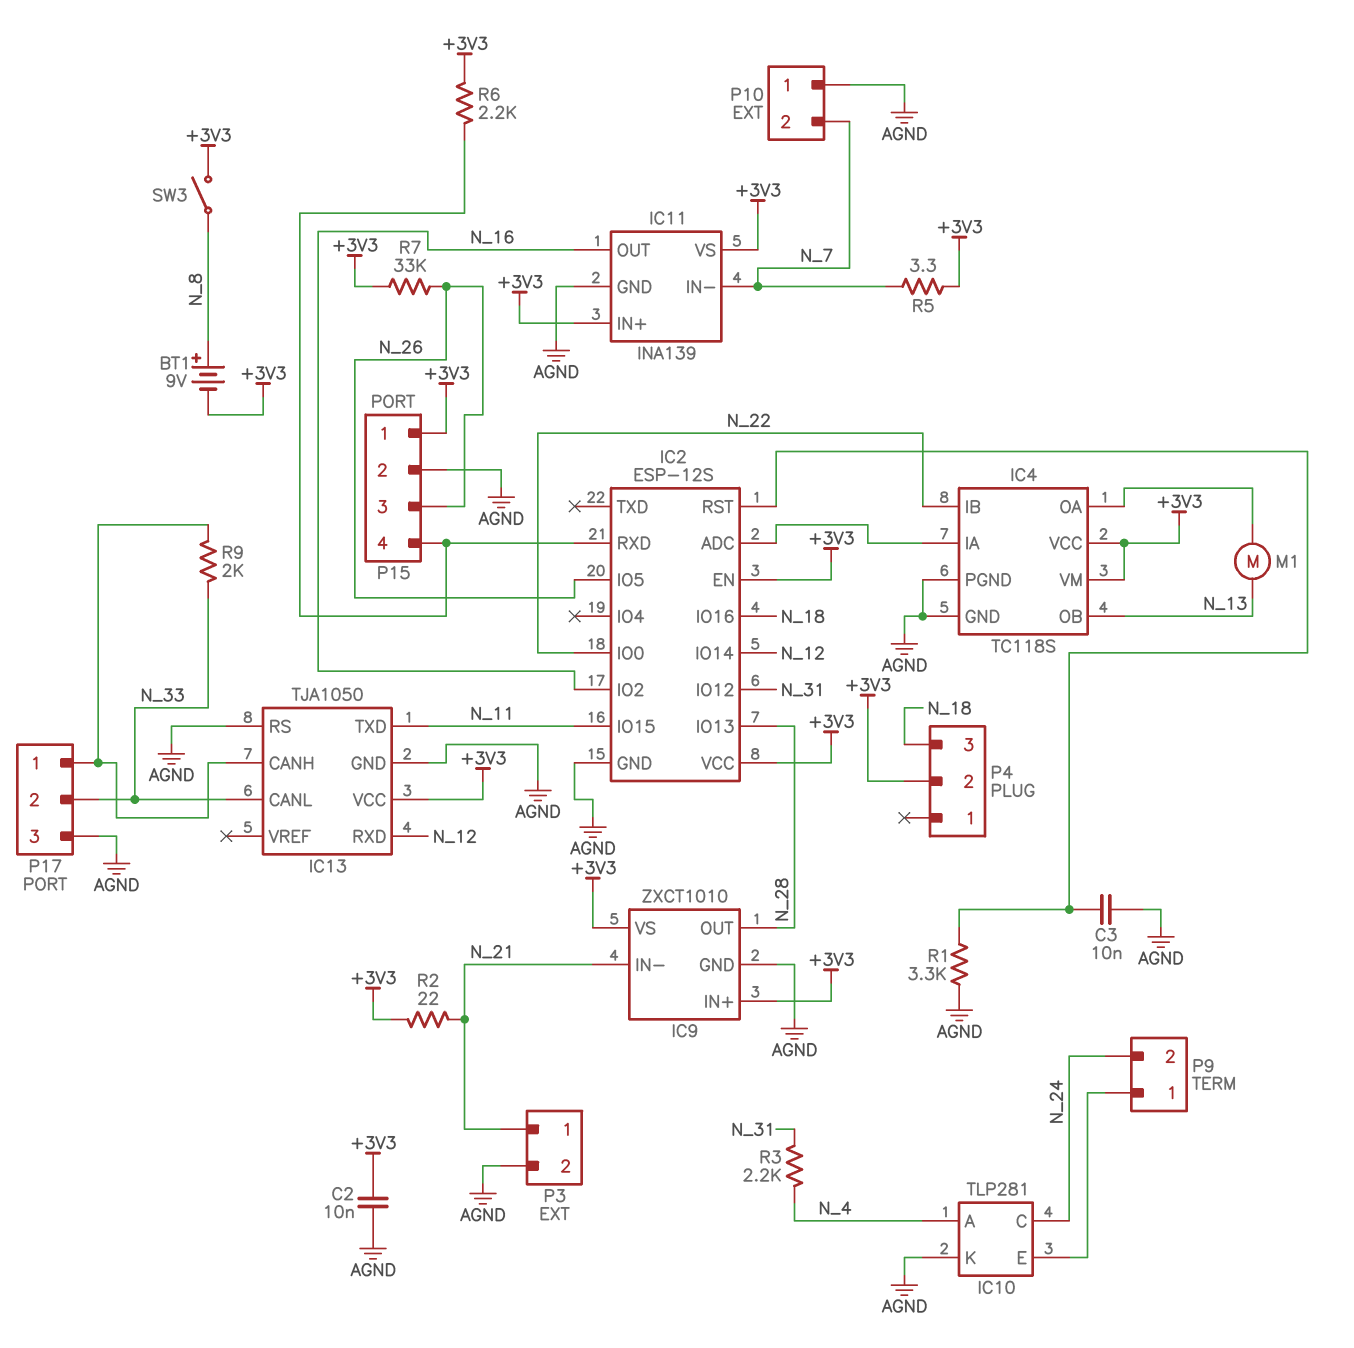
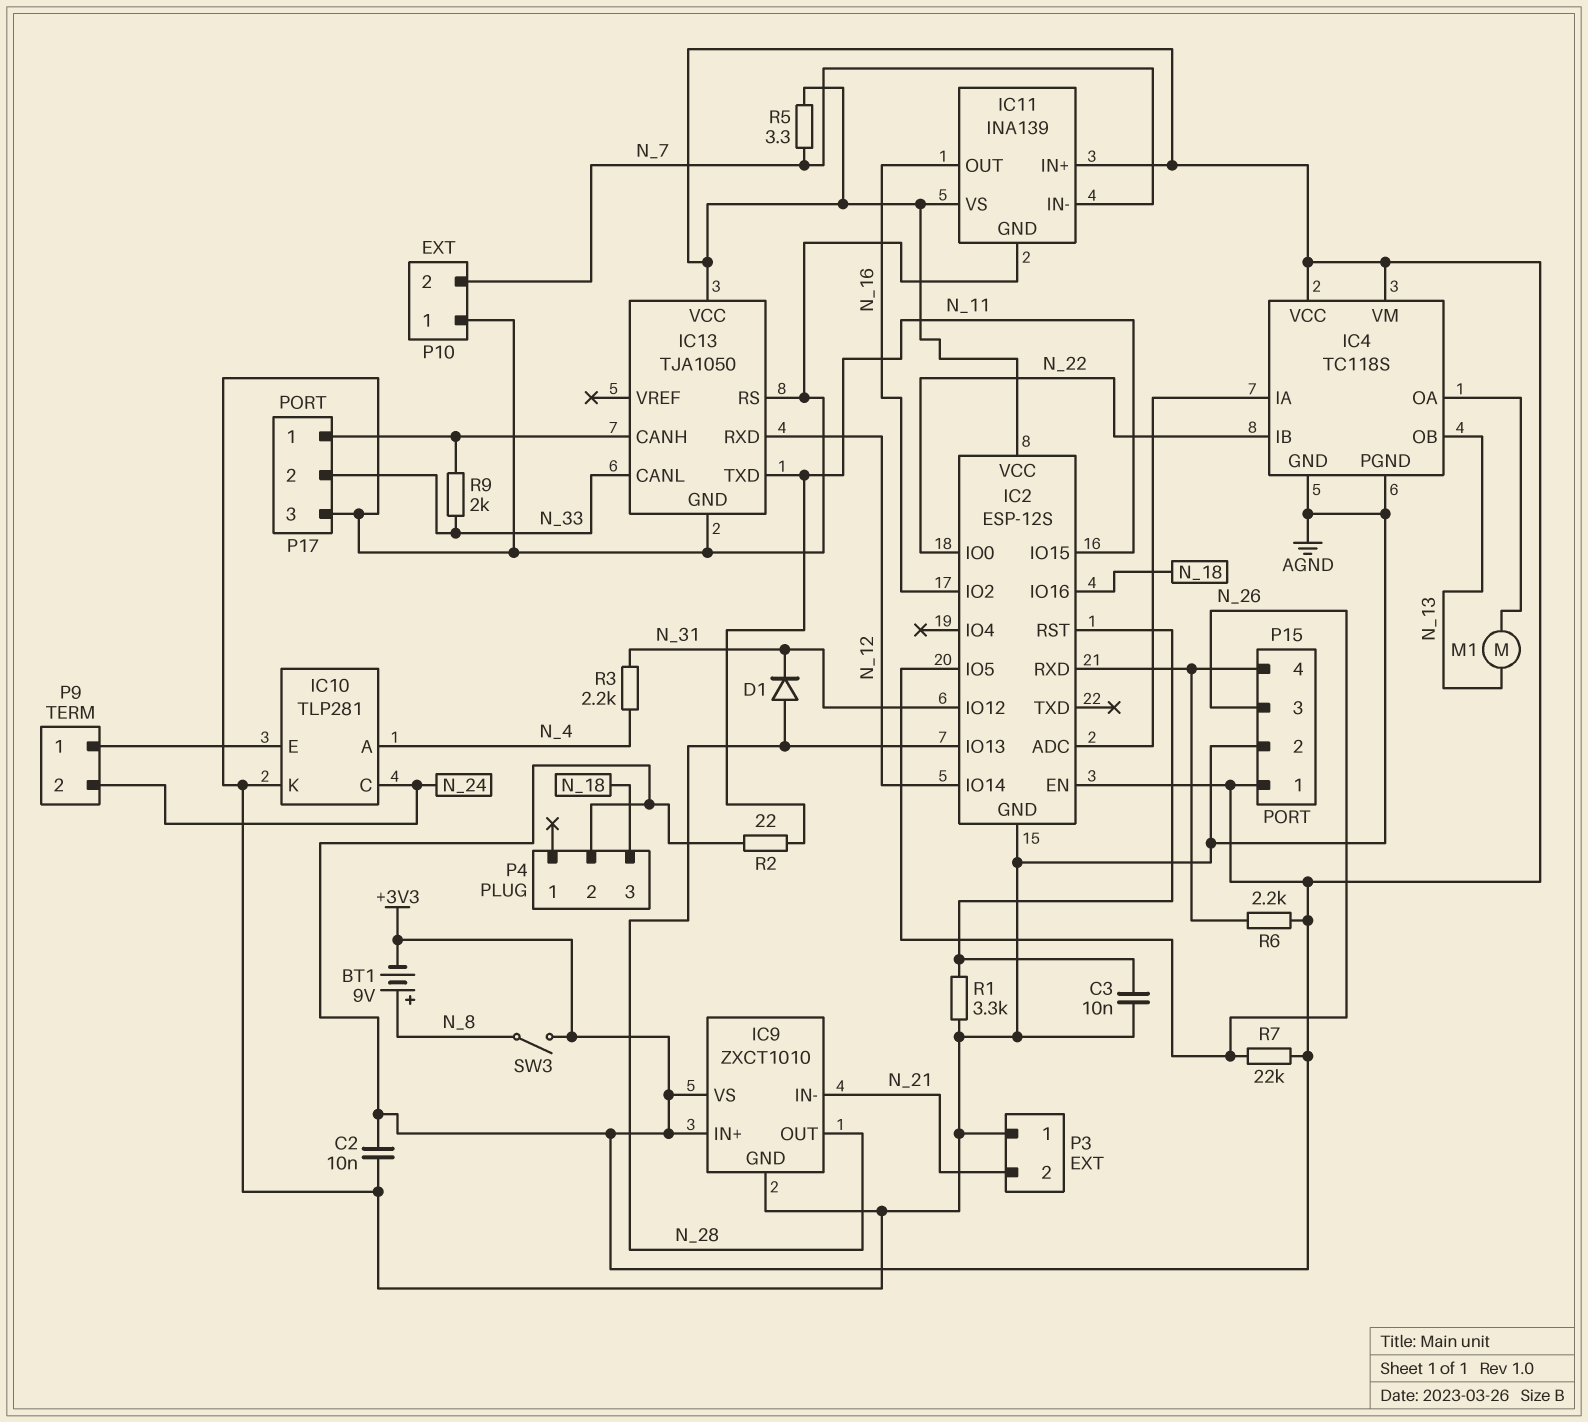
D1: none -> diode (A N_28, K N_31)
P3 pin 1: N_21 -> AGND
P3 pin 2: AGND -> N_21
R2: 22 (+3V3, N_21) -> 22 (+3V3, N_11)
R7: 33k (+3V3, N_26) -> 22k (+3V3, N_26)

